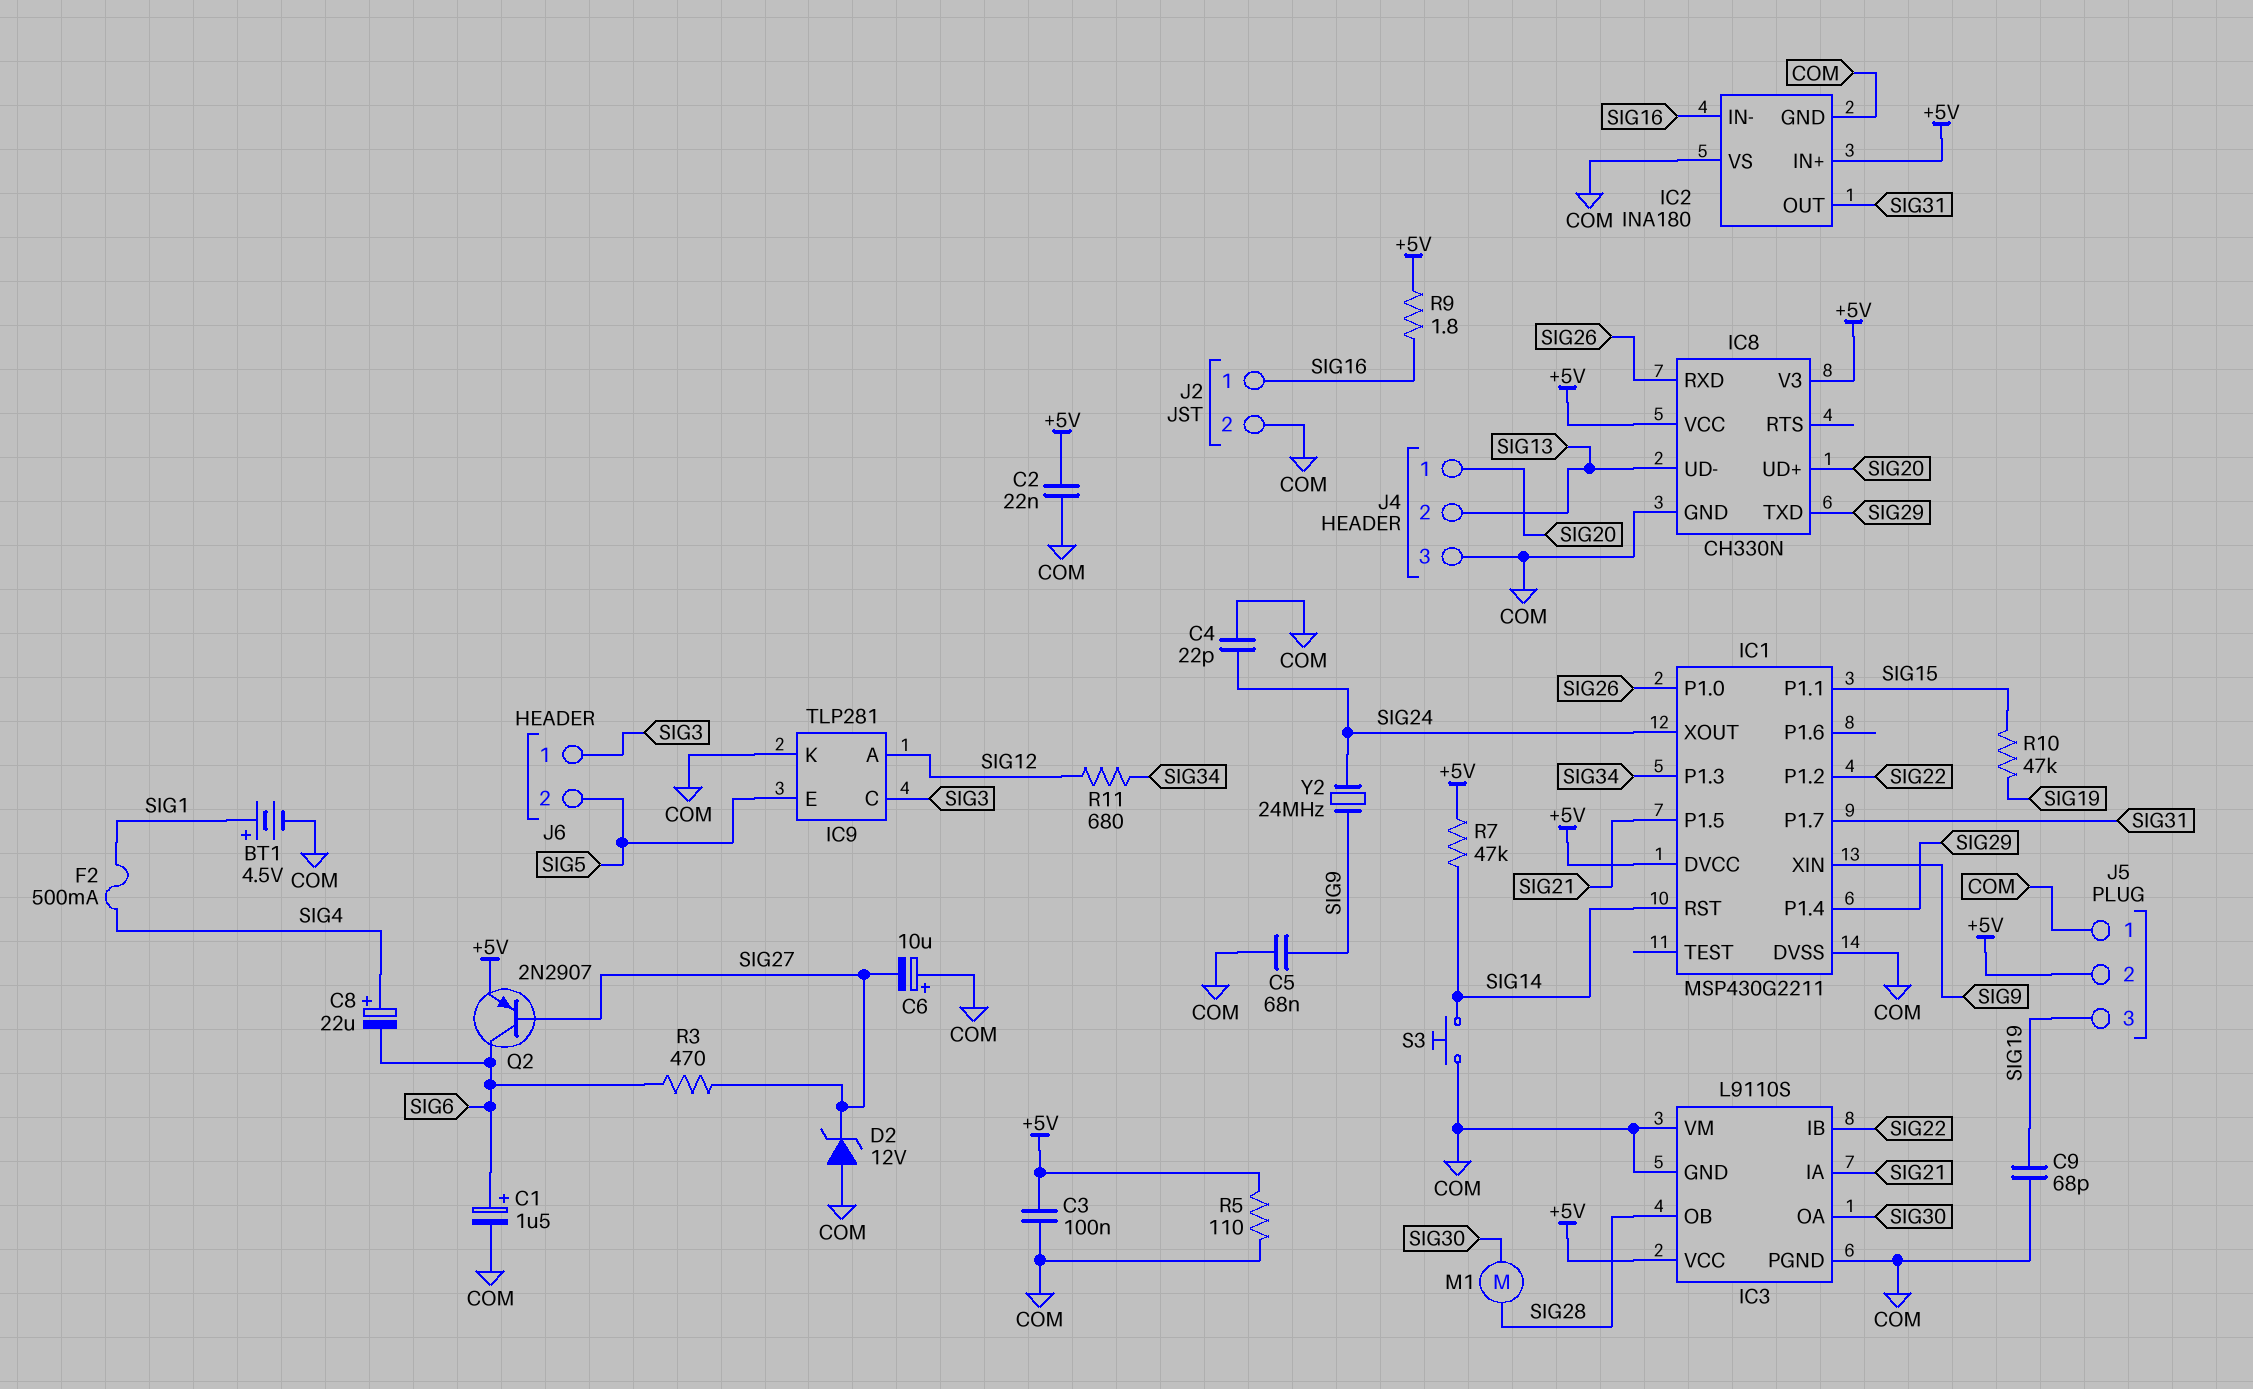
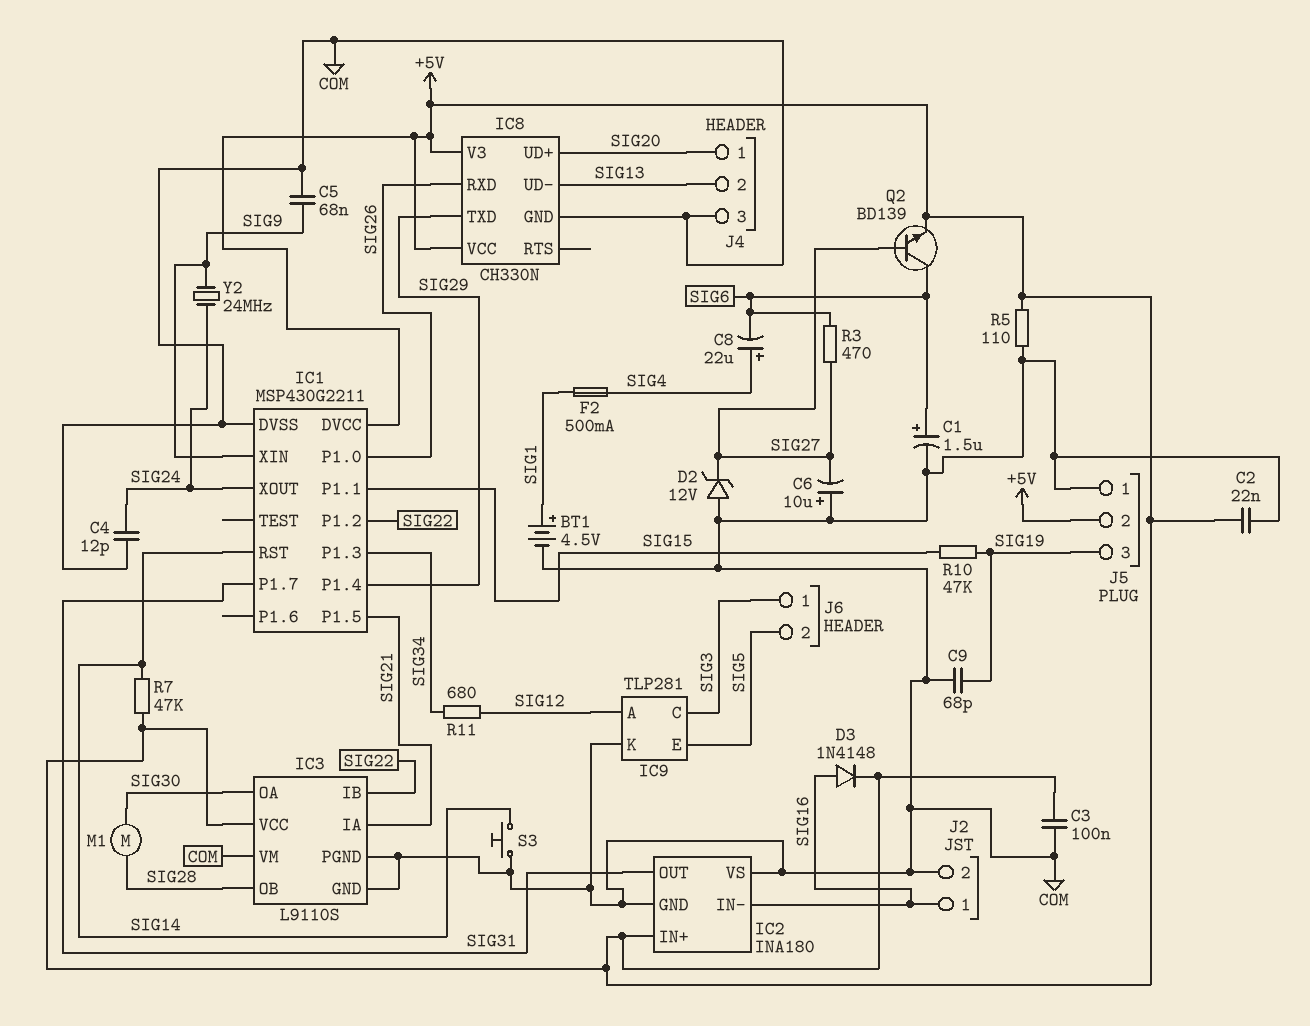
C4: 22pF (COM, SIG24) -> 12pF (COM, SIG24)
D3: none -> diode 1N4148 (A SIG16, K +5V)
Q2: PNP 2N2907 (B SIG27, C SIG6, E +5V) -> NPN BD139 (B SIG27, C SIG6, E +5V)
R9: 1.8 (+5V, SIG16) -> none

